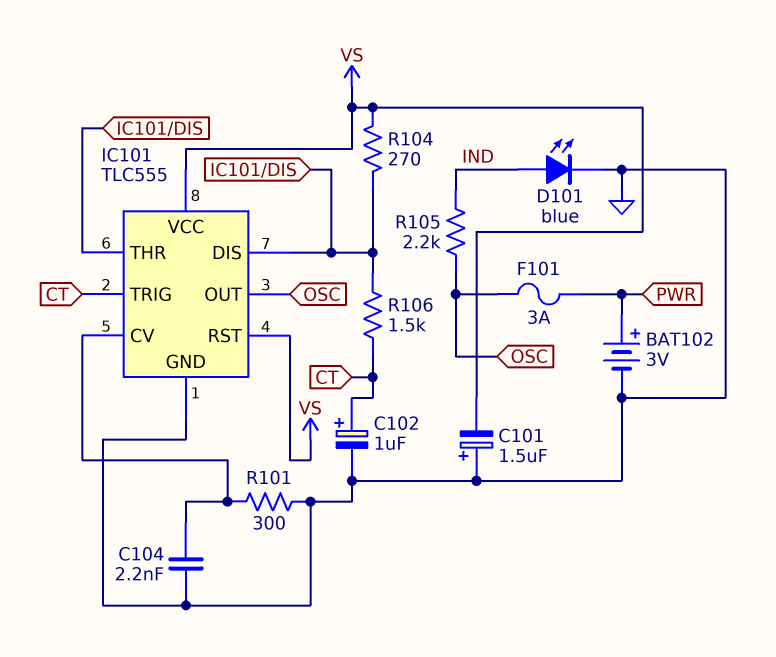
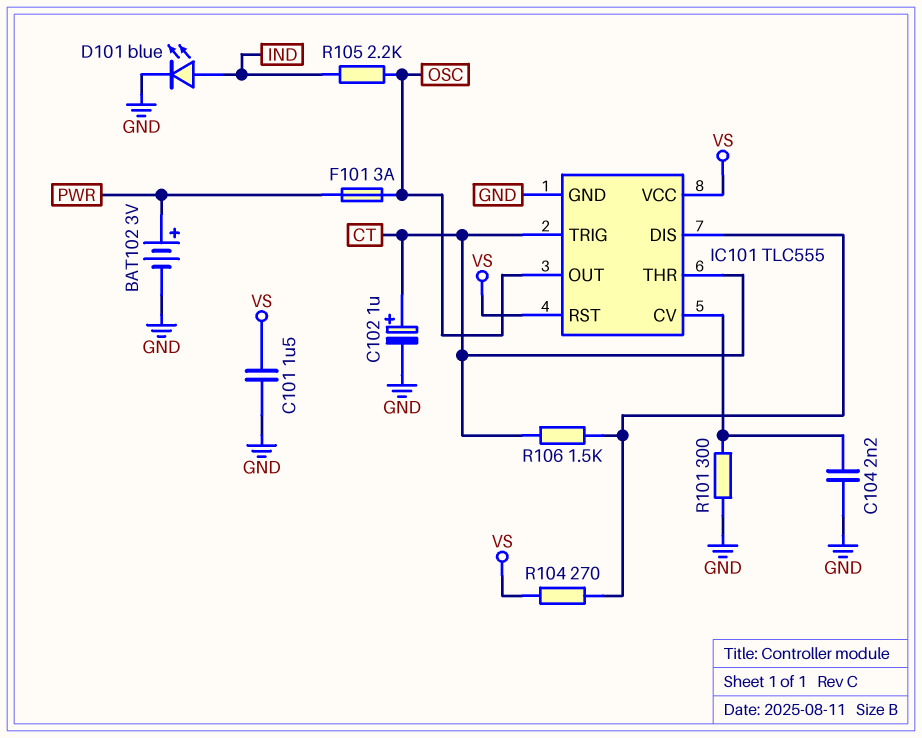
C101: 1.5uF (plus GND, minus VS) -> 1.5uF (GND, VS)
IC101 pin THR: IC101/DIS -> CT

